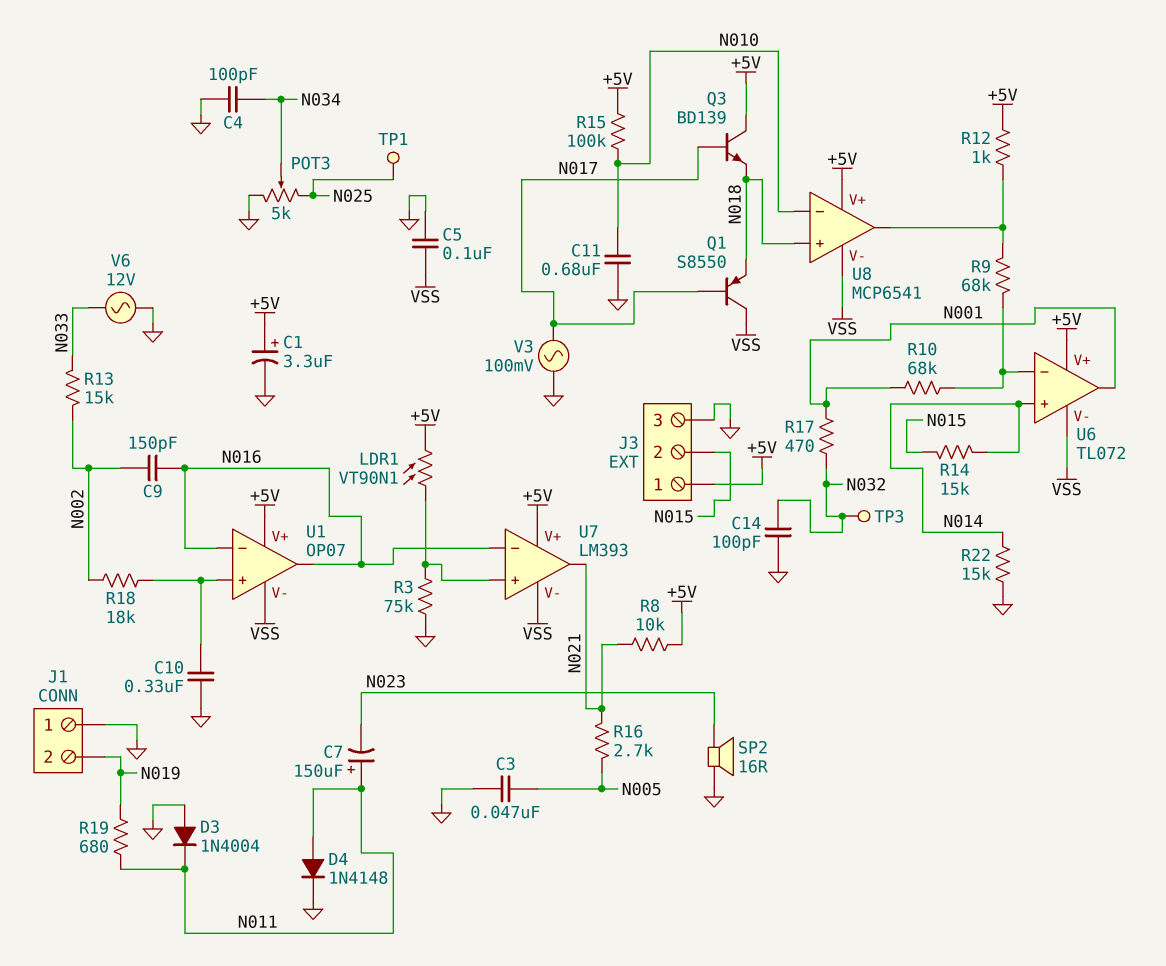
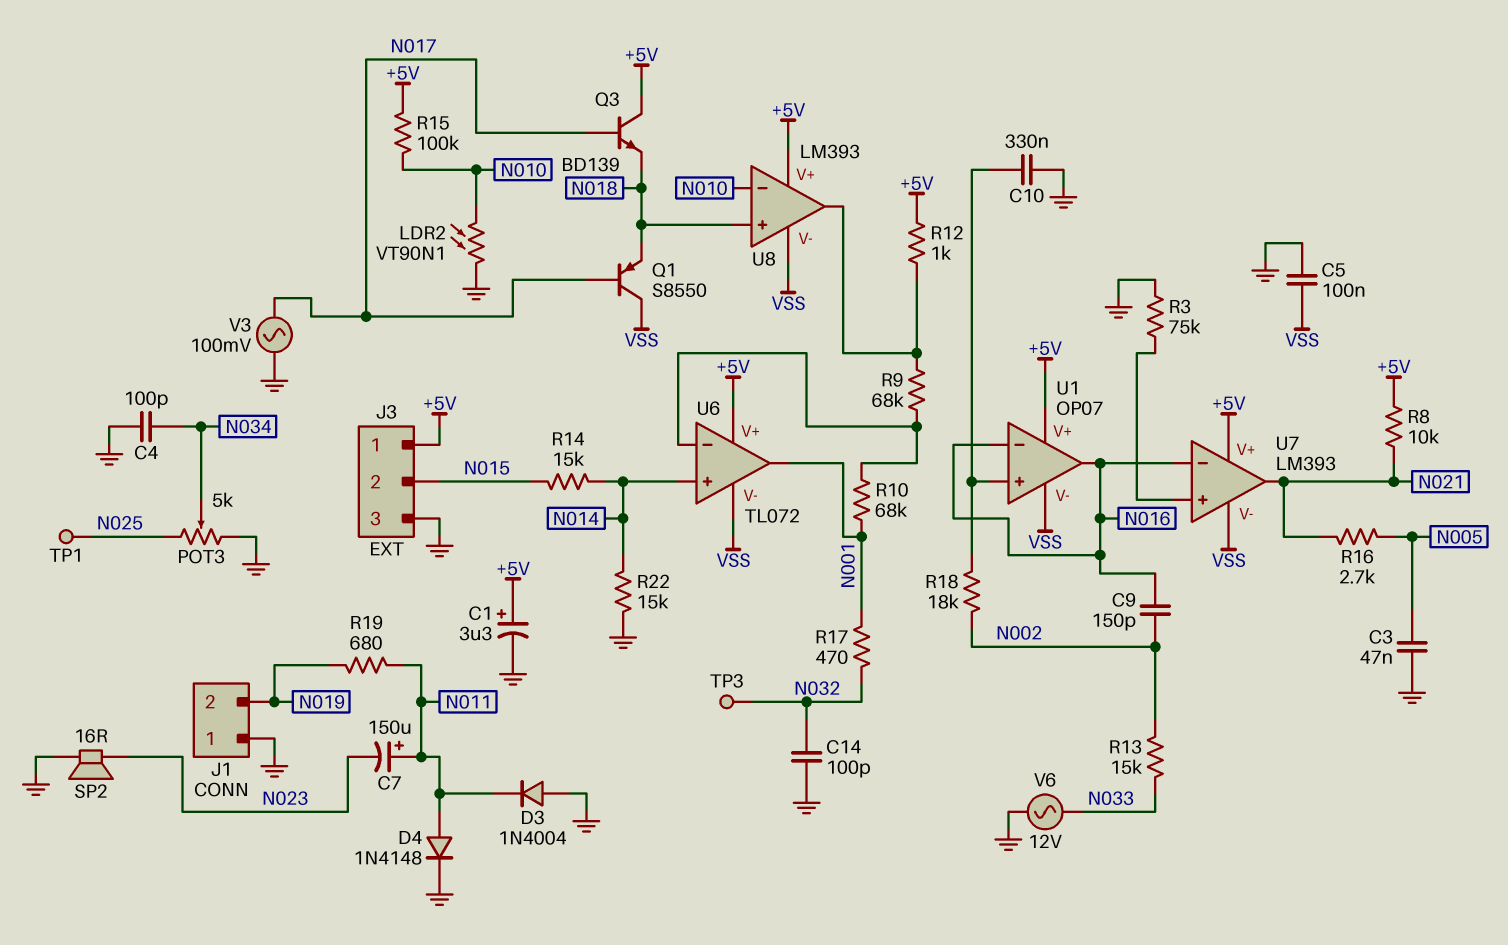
C11: 680nF (GND, N010) -> none
LDR1: VT90N1 (+5V, U7/in+) -> none
LDR2: none -> VT90N1 (GND, N010)
U8: MCP6541 -> LM393

